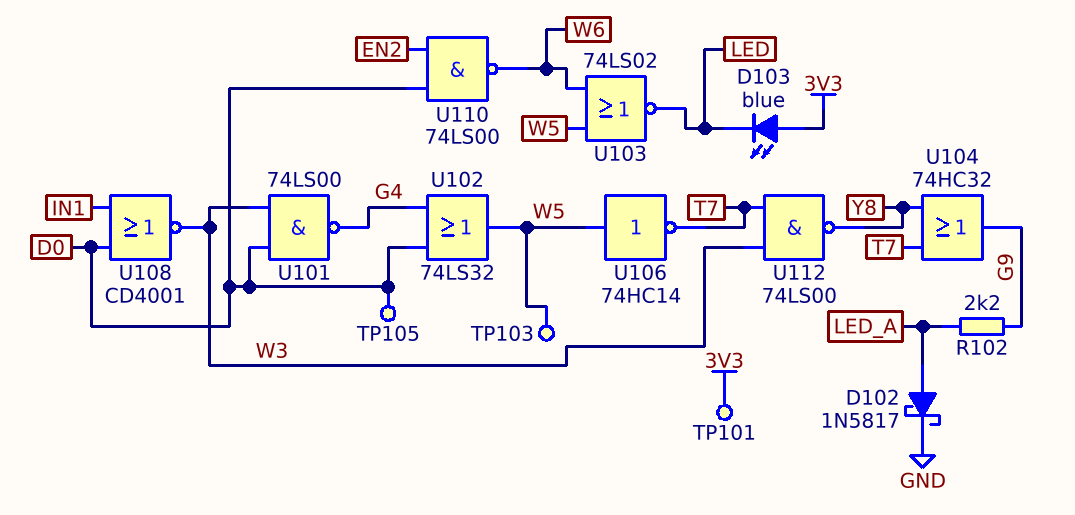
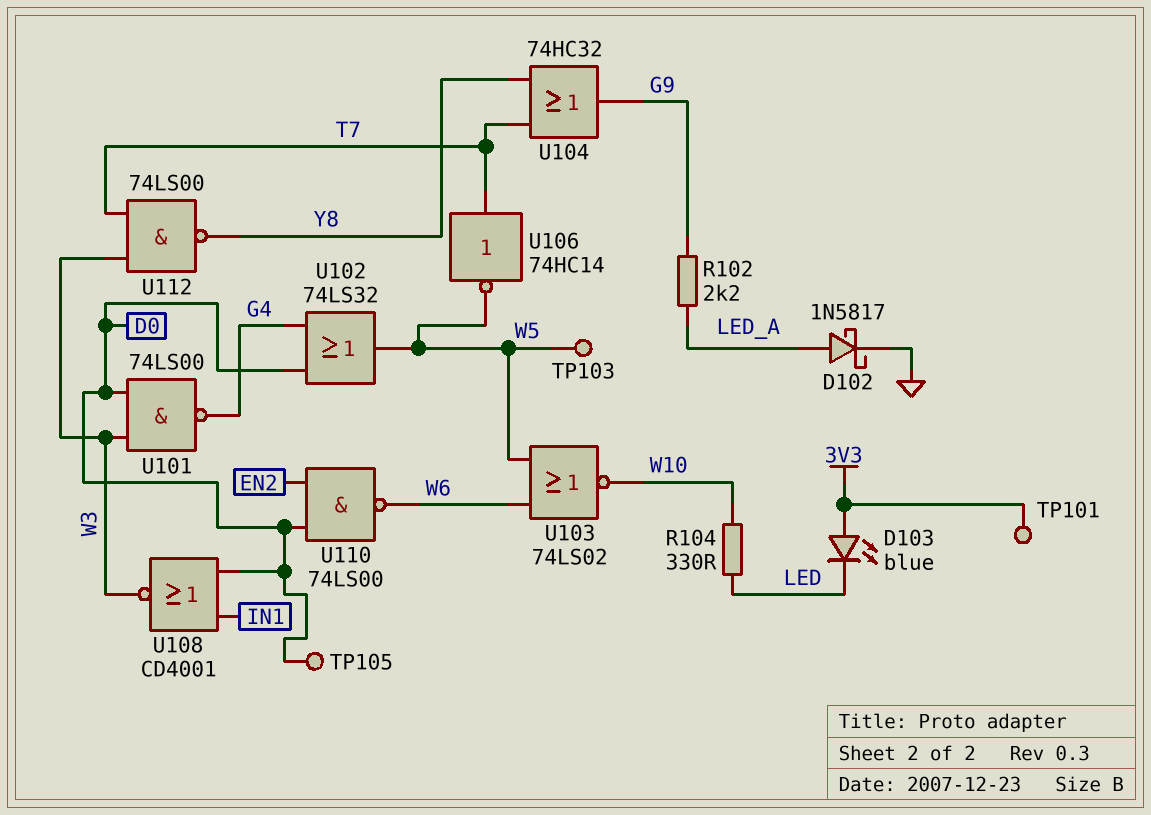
R104: none -> 330 (LED, W10)
U103: NOR 74LS02 (in W5, in W6, out LED) -> NOR 74LS02 (in W5, in W6, out W10)
U106: NOT 74HC14 (in W5, out T7) -> NOT 74HC14 (in T7, out W5)

